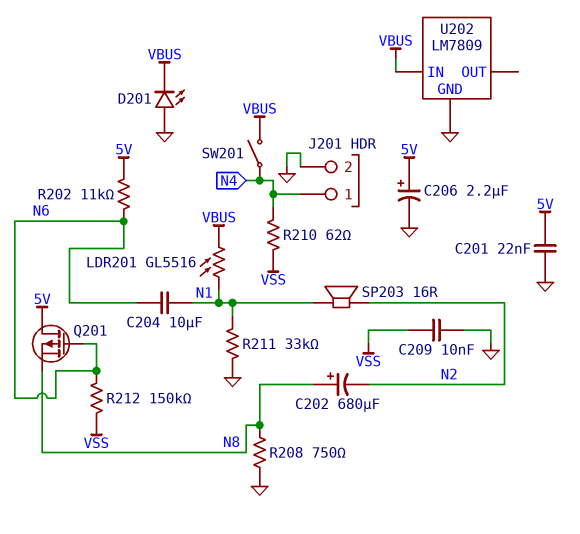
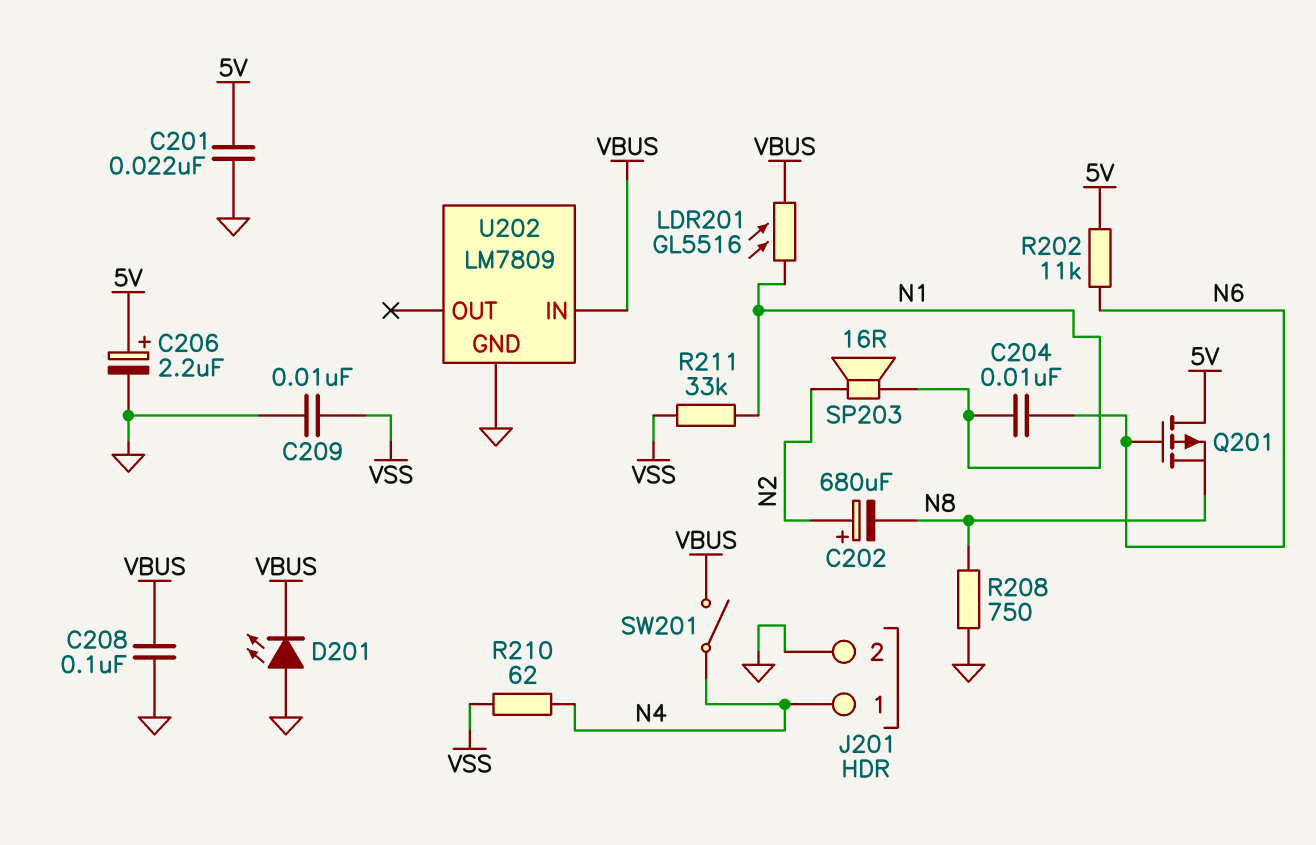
C202: 680uF (plus N8, minus N2) -> 680uF (plus N2, minus N8)
C204: 10uF (N1, N6) -> 10nF (N1, N6)
C208: none -> 100nF (GND, VBUS)
R211: 33k (GND, N1) -> 33k (N1, VSS)
R212: 150k (N6, VSS) -> none

